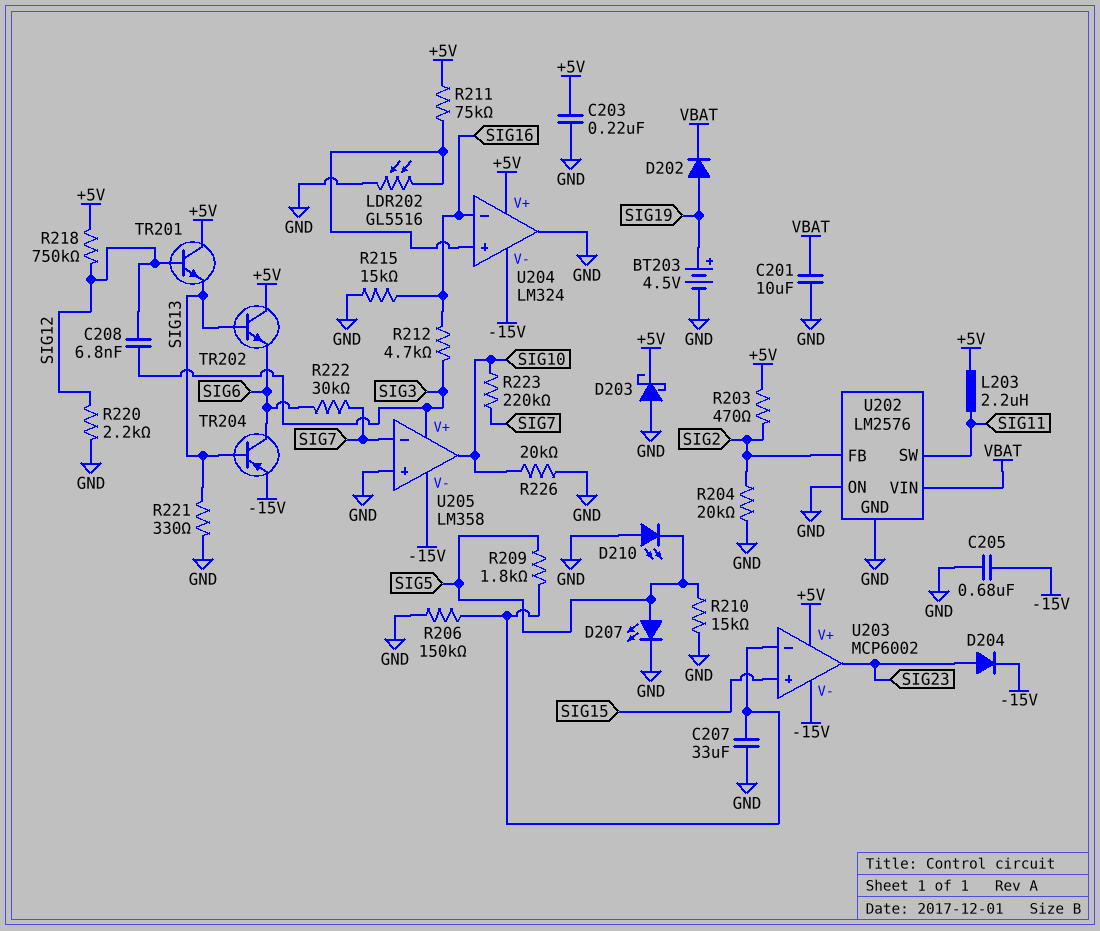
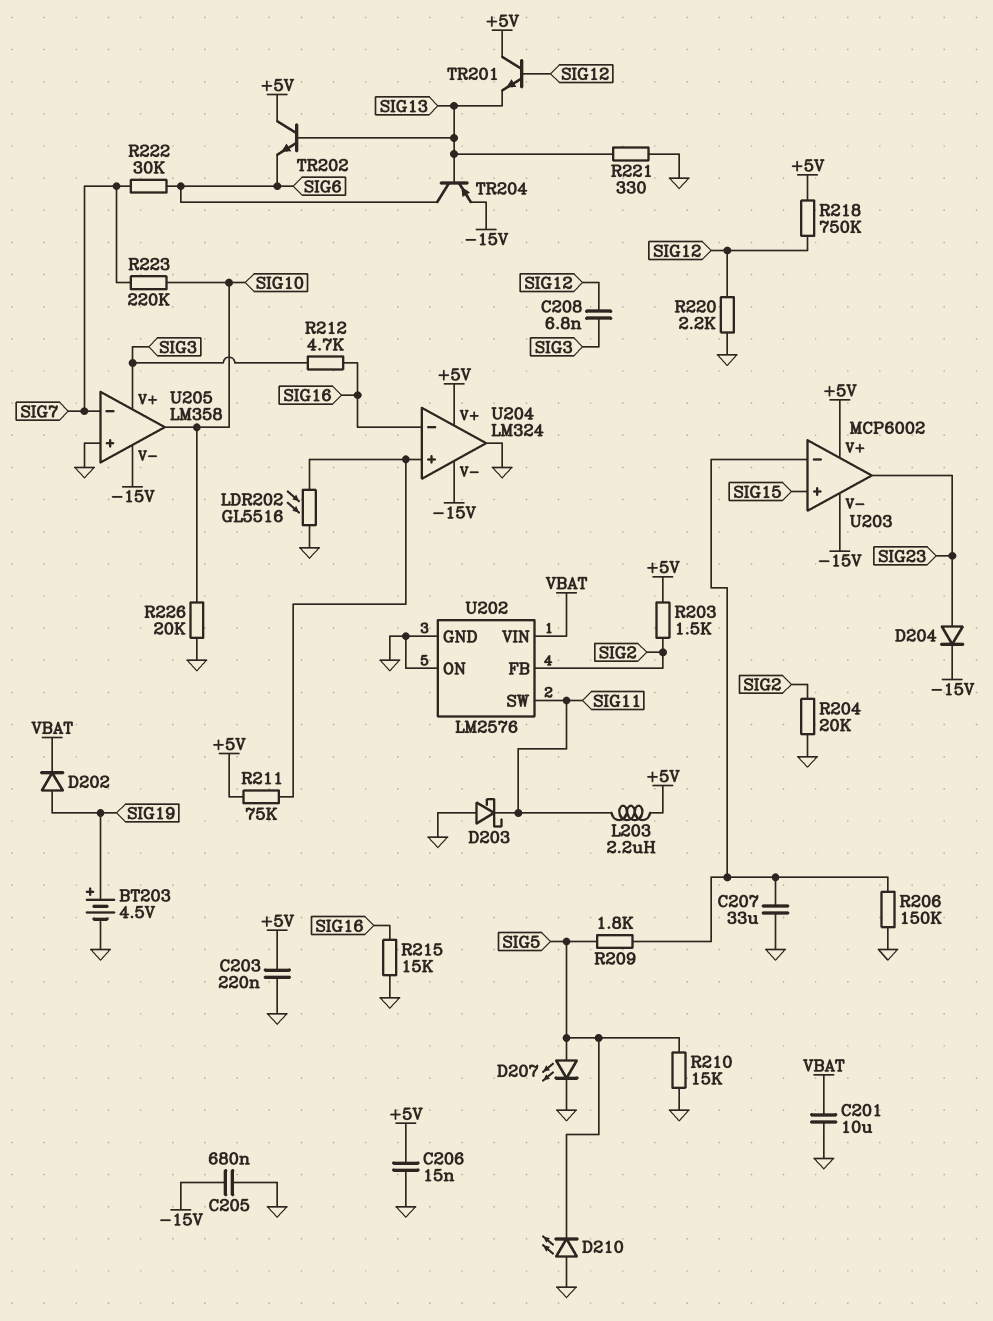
C206: none -> 15nF (+5V, GND)
D203: schottky (A GND, K +5V) -> schottky (A GND, K SIG11)
R203: 470 (+5V, SIG2) -> 1.5k (+5V, SIG2)

